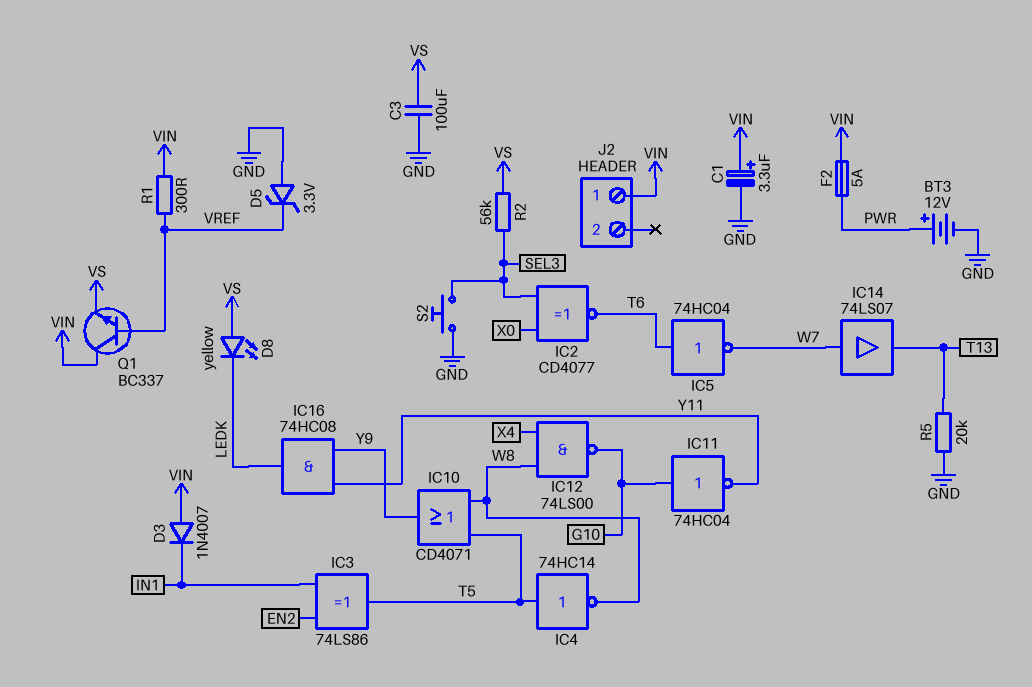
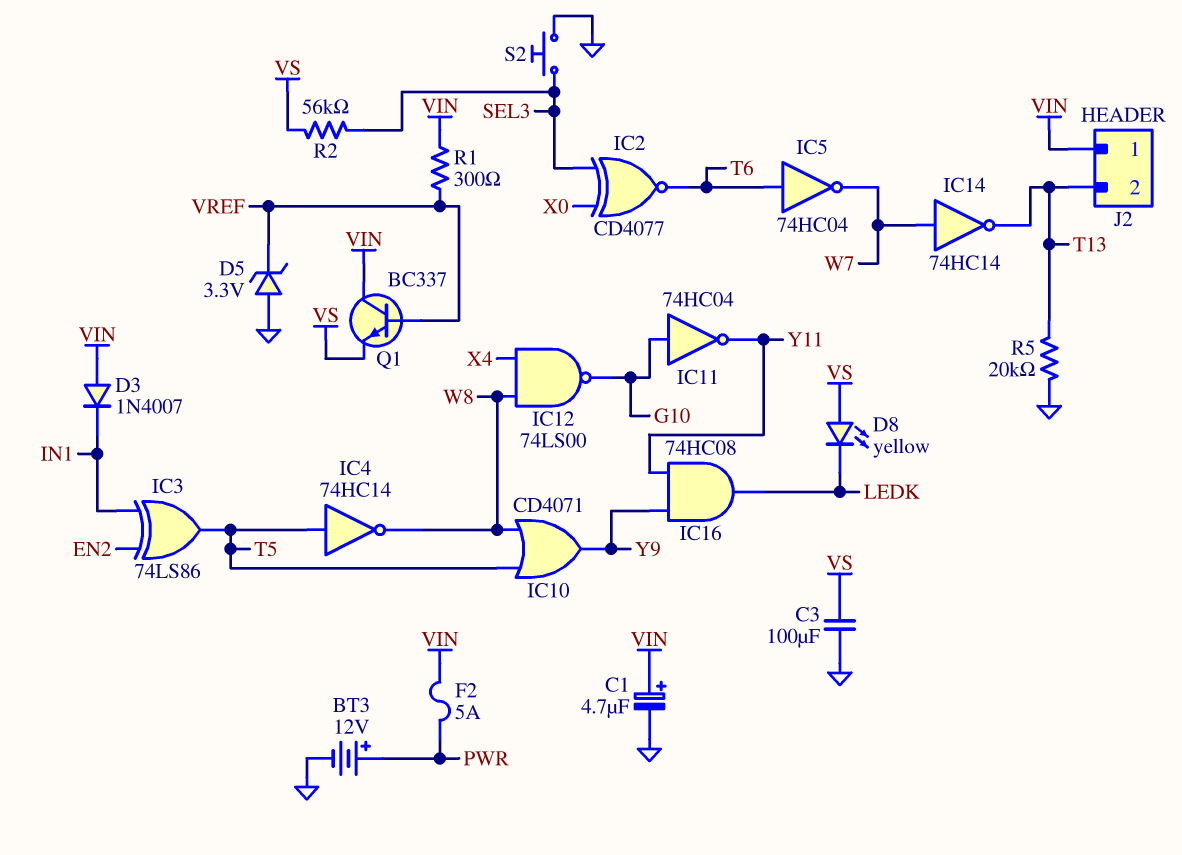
C1: 3.3uF (plus VIN, minus GND) -> 4.7uF (plus VIN, minus GND)
IC14: buffer 74LS07 (in W7, out T13) -> NOT 74HC14 (in W7, out T13)
J2 pin 2: none -> T13

